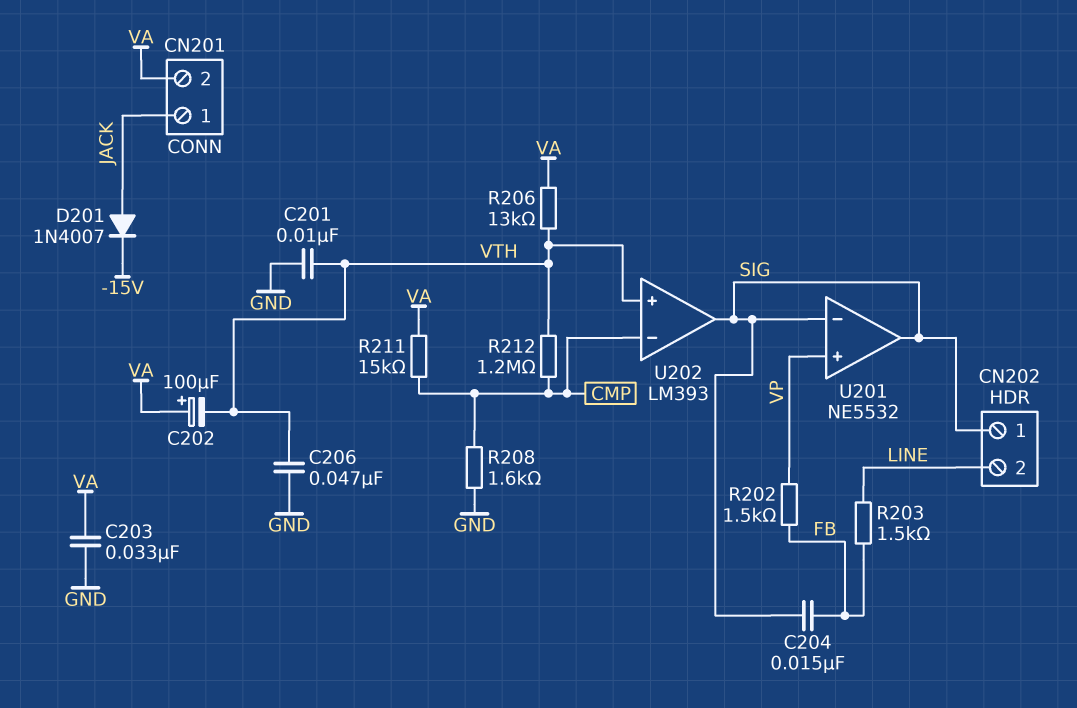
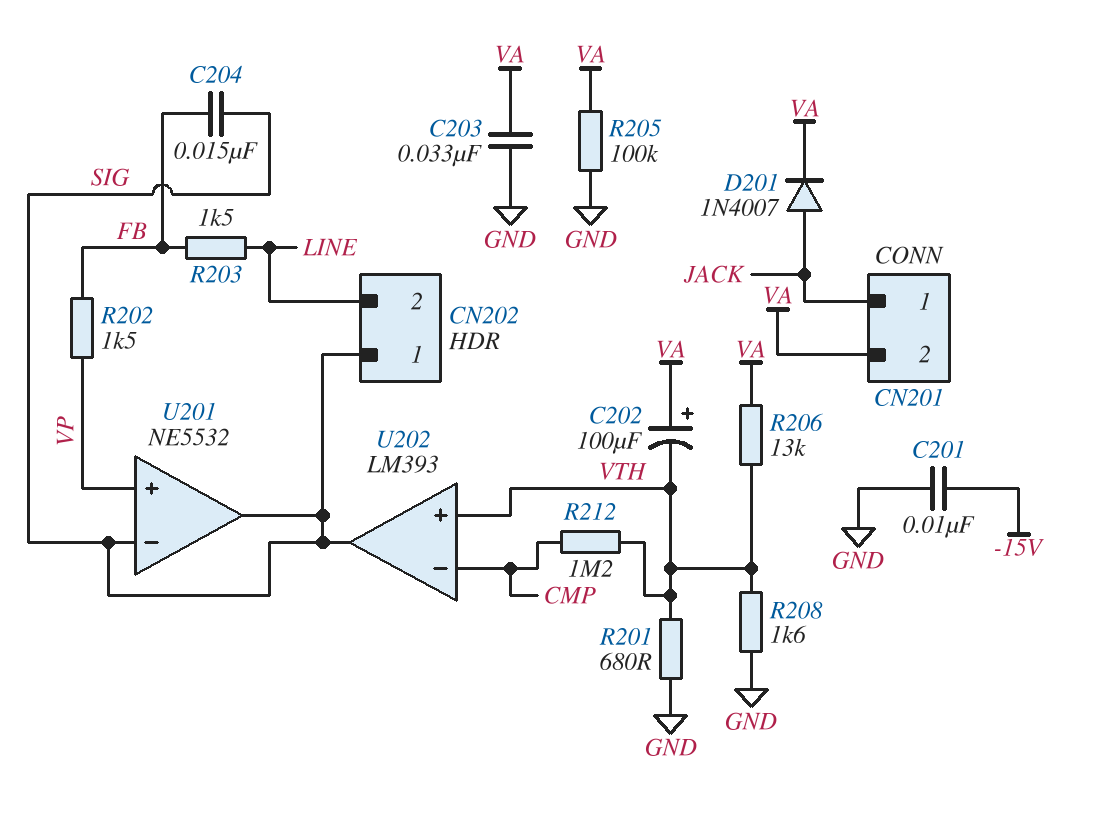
C201: 10nF (GND, VTH) -> 10nF (-15V, GND)
C206: 47nF (GND, VTH) -> none
D201: diode 1N4007 (A JACK, K -15V) -> diode 1N4007 (A JACK, K VA)
R201: none -> 680 (GND, VTH)
R205: none -> 100k (GND, VA)
R208: 1.6k (CMP, GND) -> 1.6k (GND, VTH)
R211: 15k (CMP, VA) -> none

